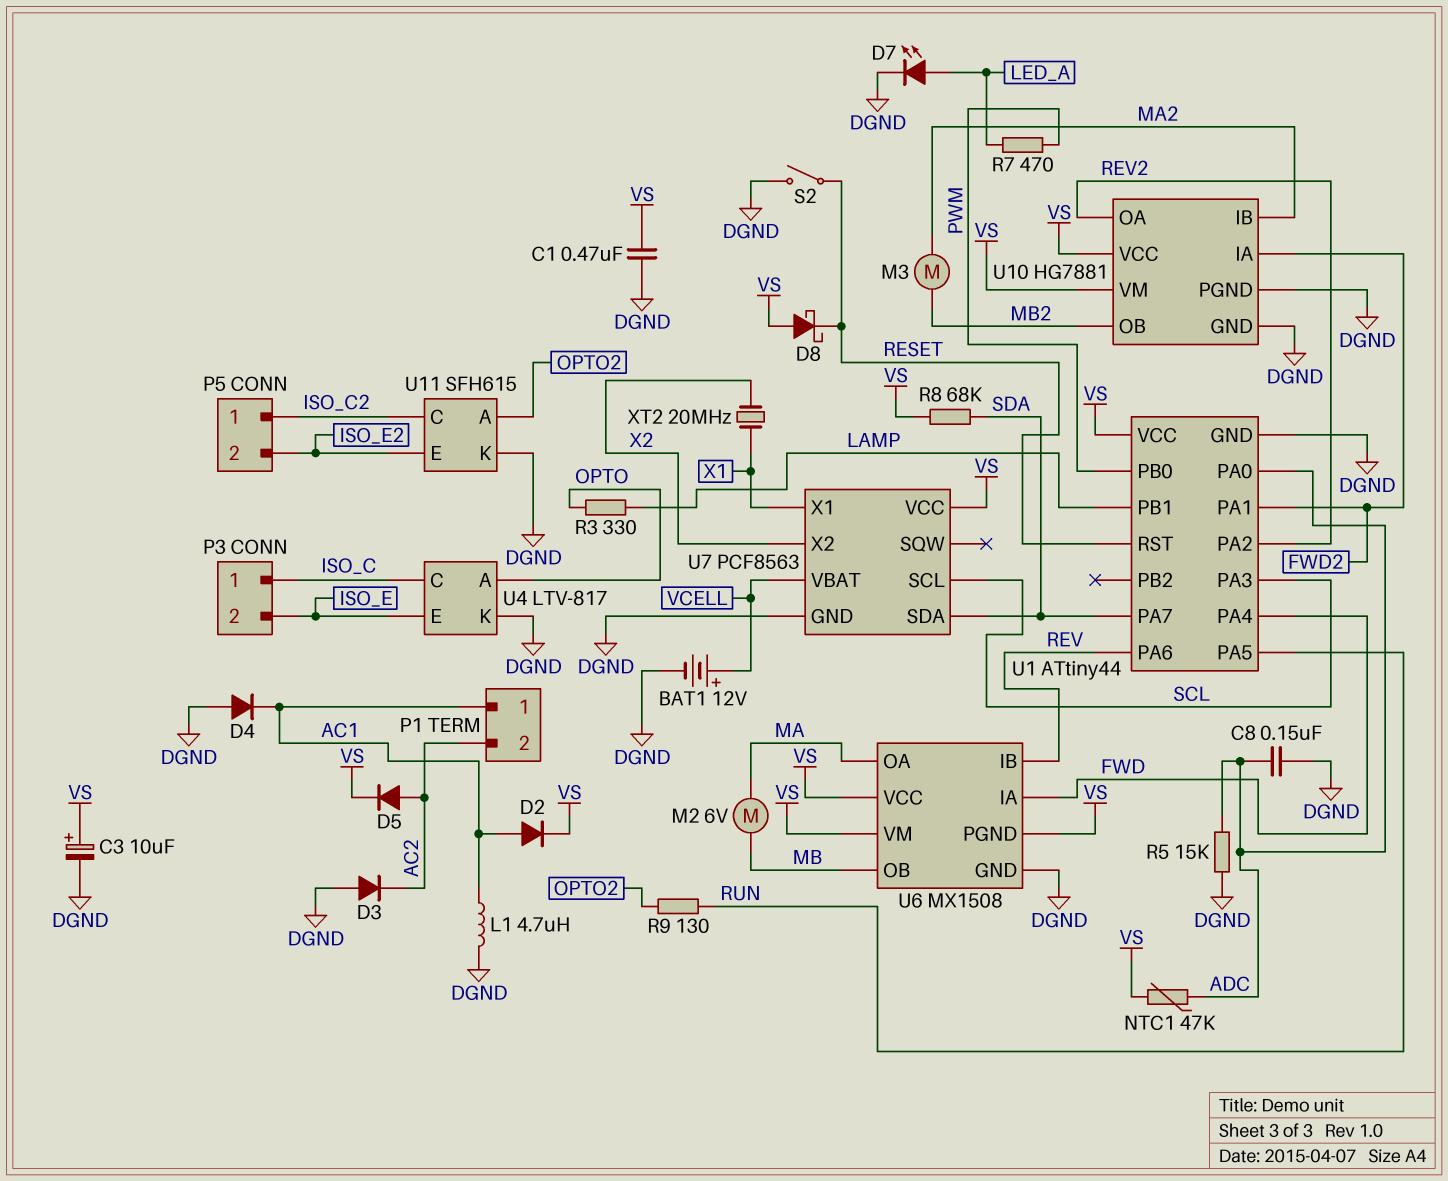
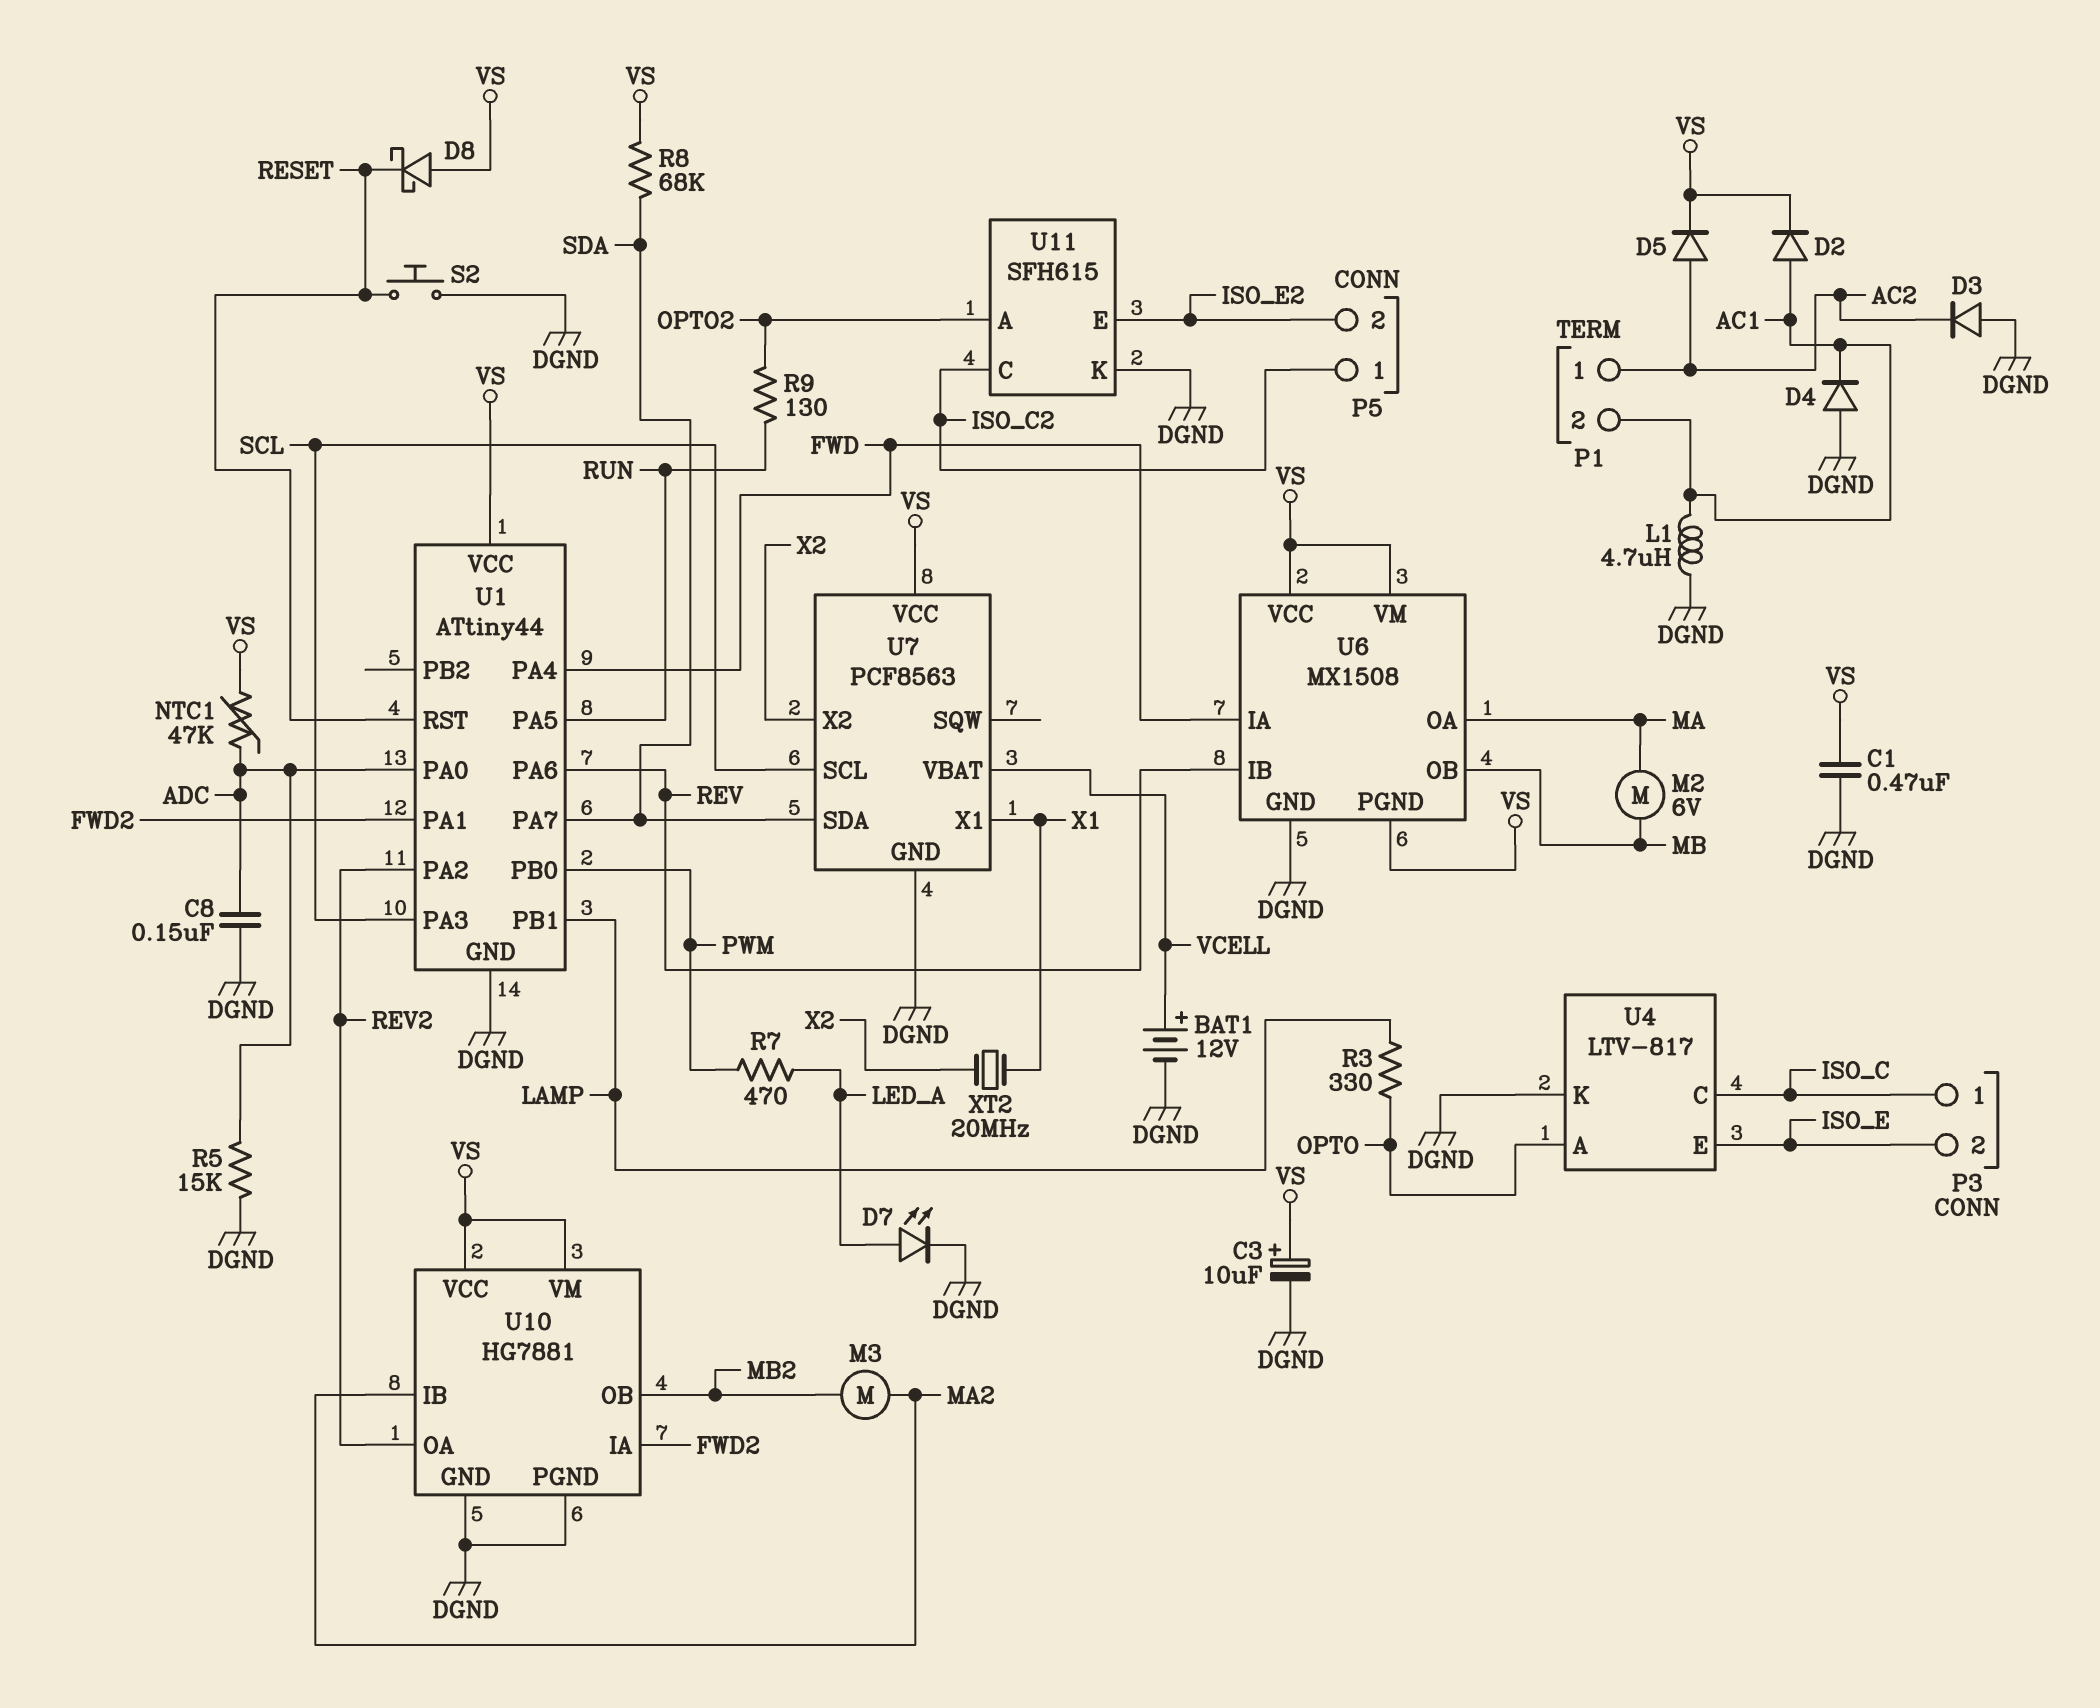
P1 pin 1: AC1 -> AC2
P1 pin 2: AC2 -> AC1
S2: switch (DGND, RESET) -> button (DGND, RESET)

